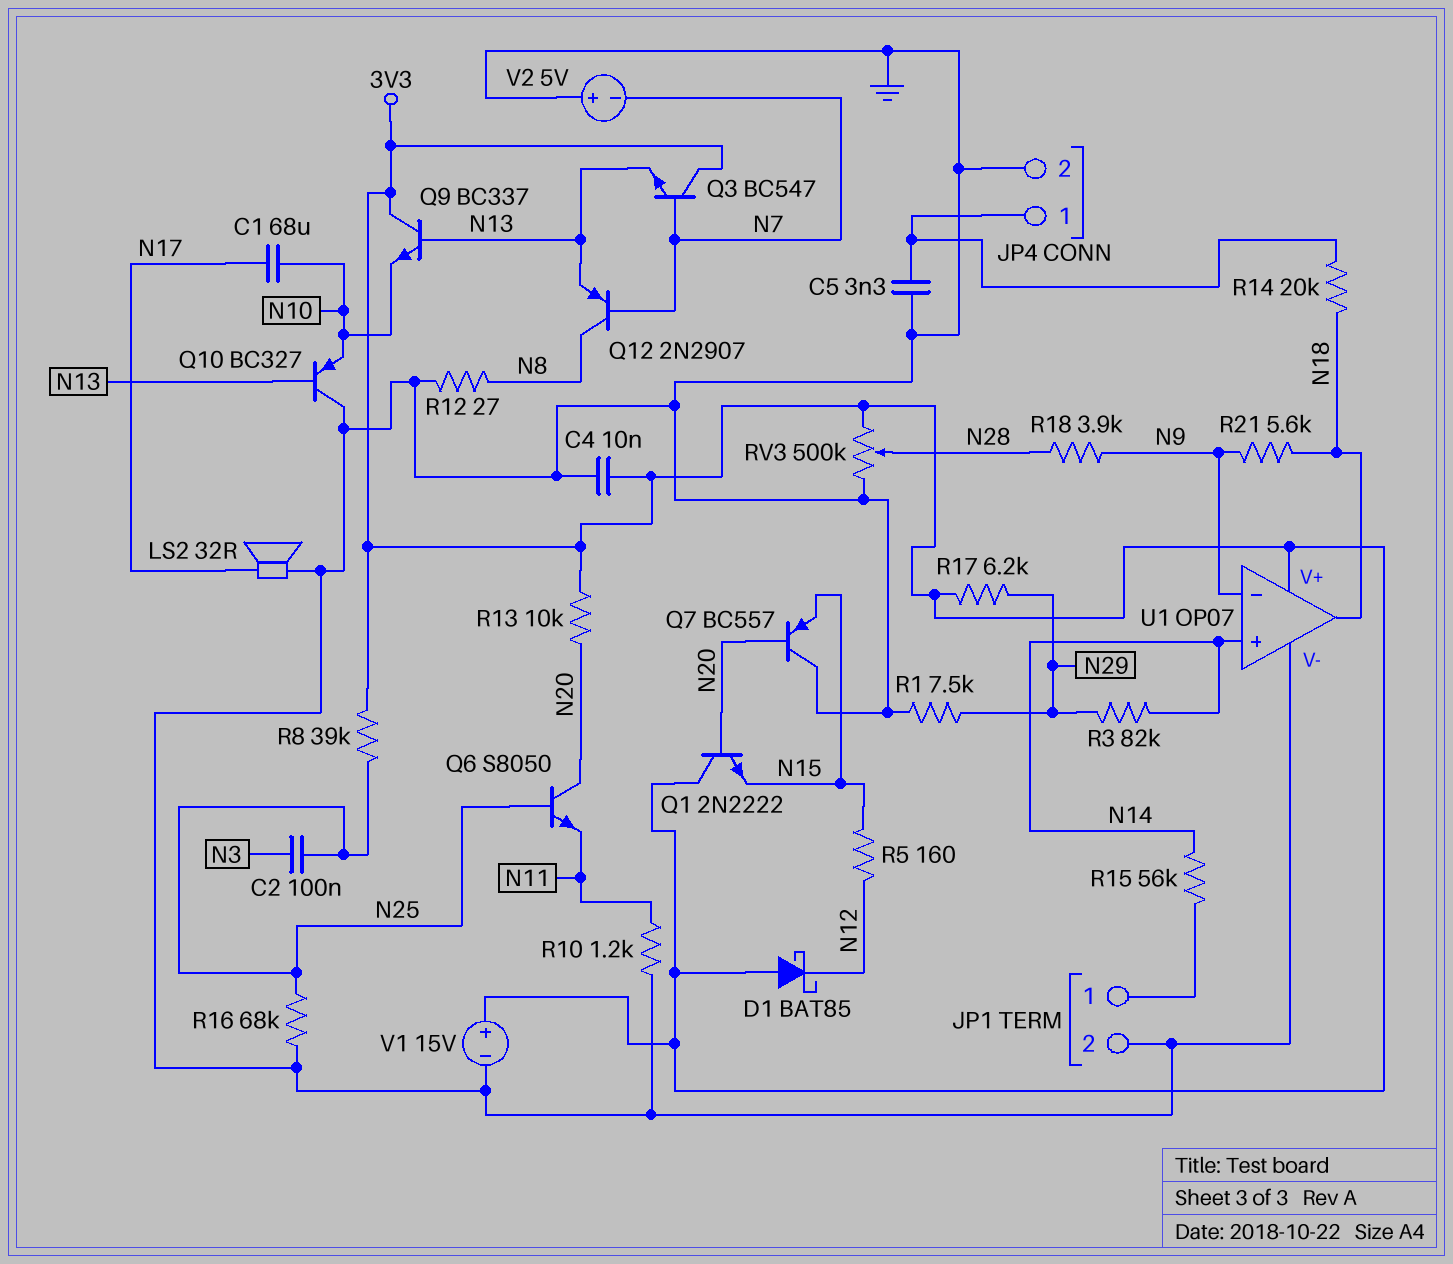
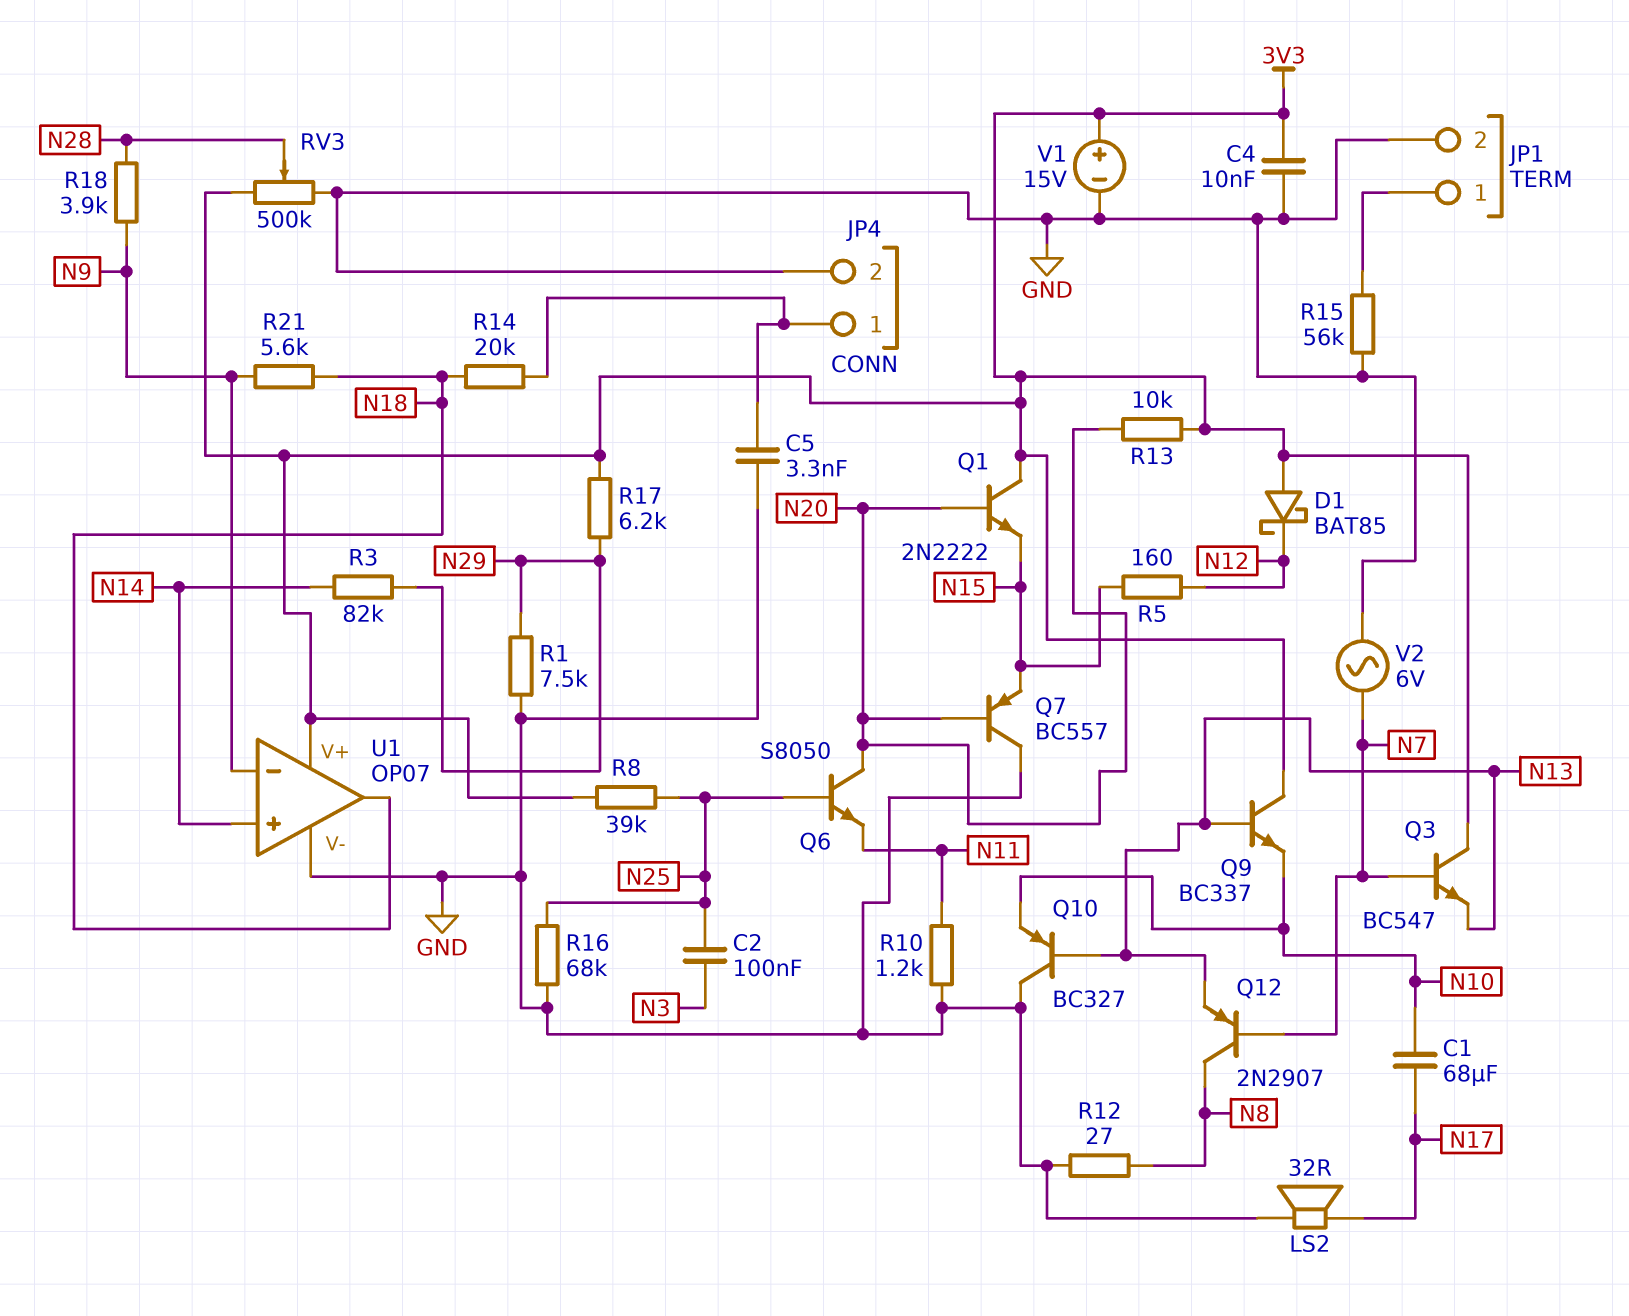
R15: 56k (JP1/1, N14) -> 56k (GND, JP1/1)
V2: 5V (plus GND, minus N7) -> AC 6V (GND, N7)

